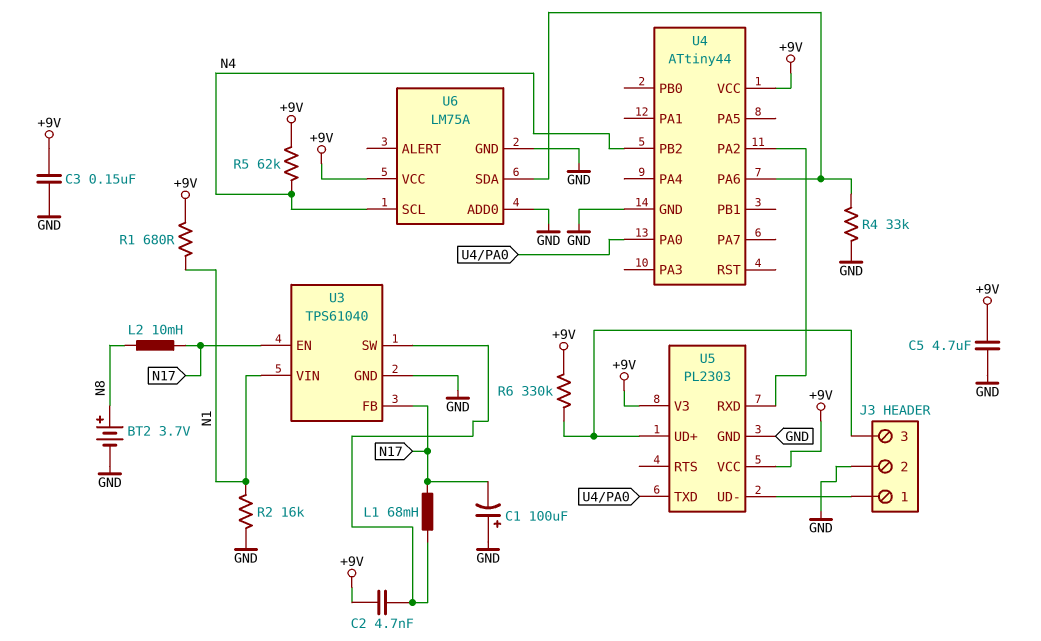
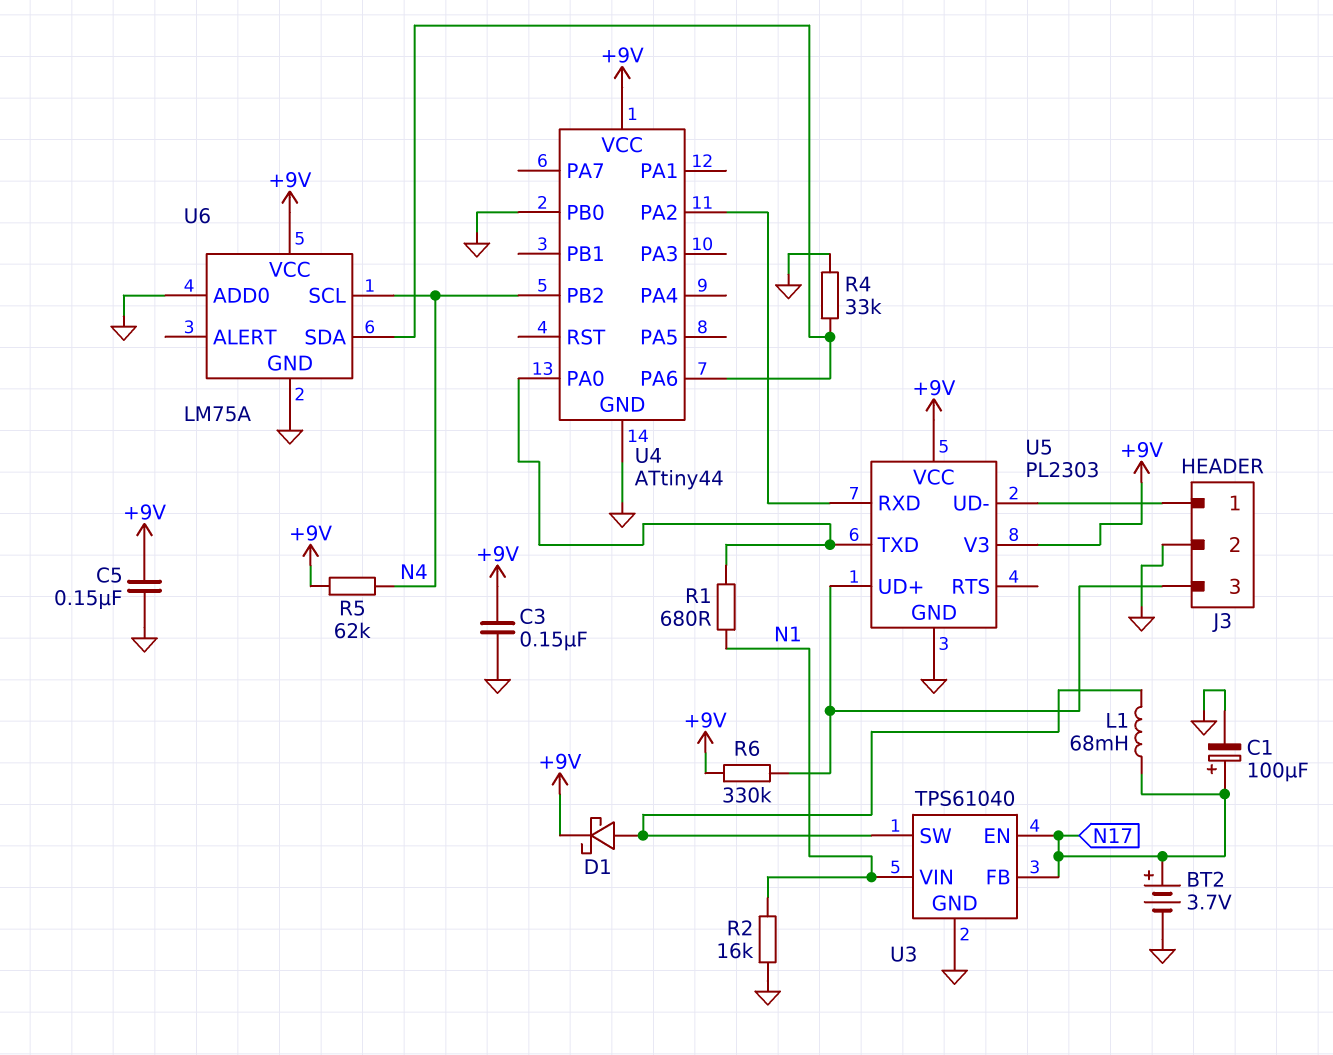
BT2: 3.7V (plus N8, minus GND) -> 3.7V (plus N17, minus GND)
C1: 100uF (plus GND, minus N17) -> 100uF (plus N17, minus GND)
C2: 4.7nF (+9V, U3/SW) -> none
C5: 4.7uF (+9V, GND) -> 150nF (+9V, GND)
D1: none -> schottky (A U3/SW, K +9V)
L2: 10mH (N8, N17) -> none
R1: 680 (+9V, N1) -> 680 (N1, U4/PA0)
U4 pin PB0: none -> GND

